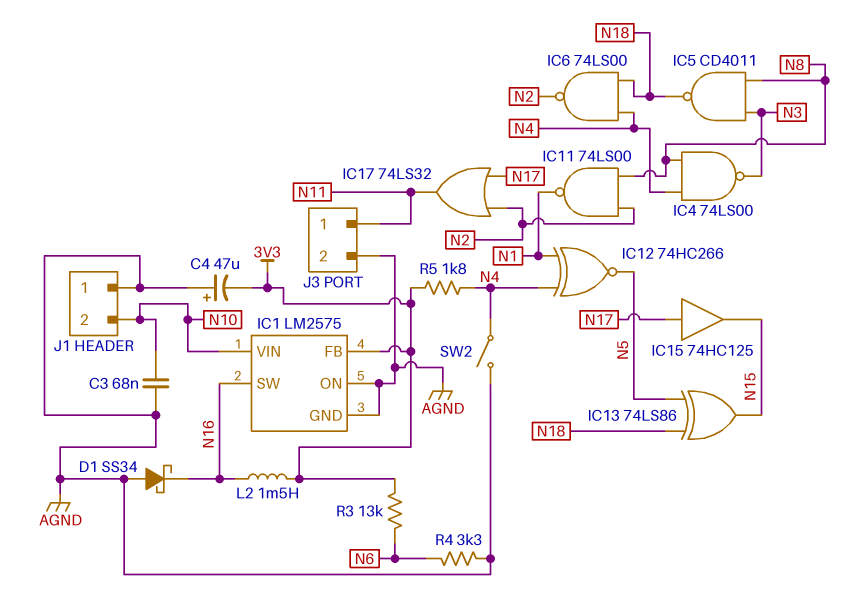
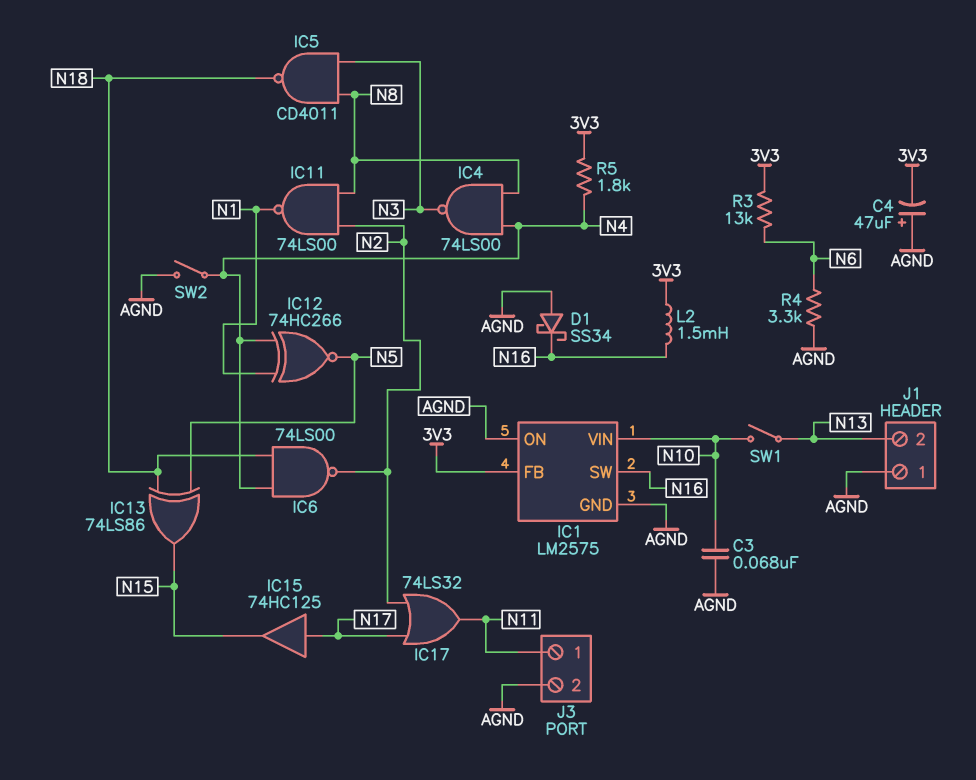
J1 pin 2: N10 -> N13
SW1: none -> switch (N10, N13)

